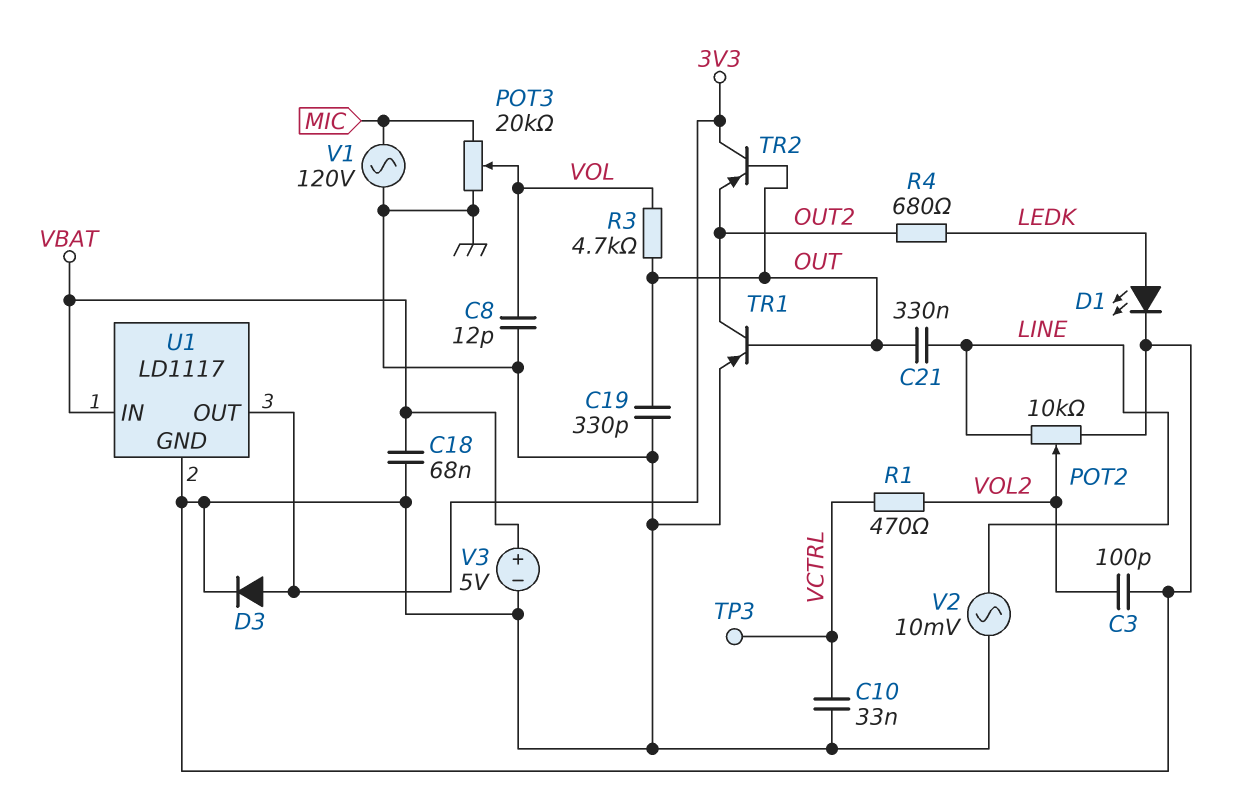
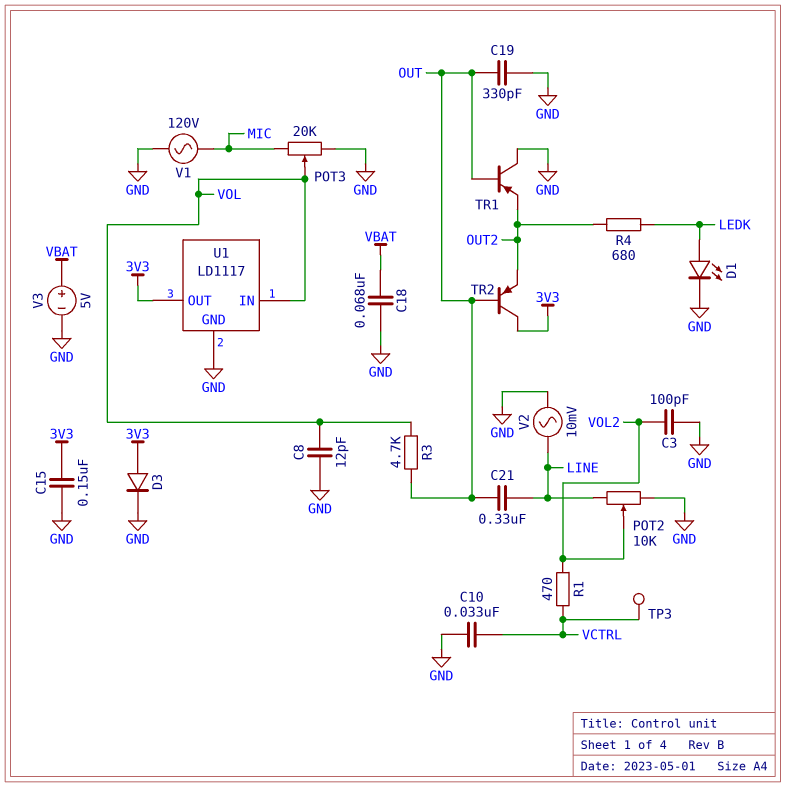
C15: none -> 150nF (3V3, GND)
TR1: PNP (B OUT, C OUT2, E GND) -> PNP (B OUT, C GND, E OUT2)
U1 pin IN: VBAT -> VOL

